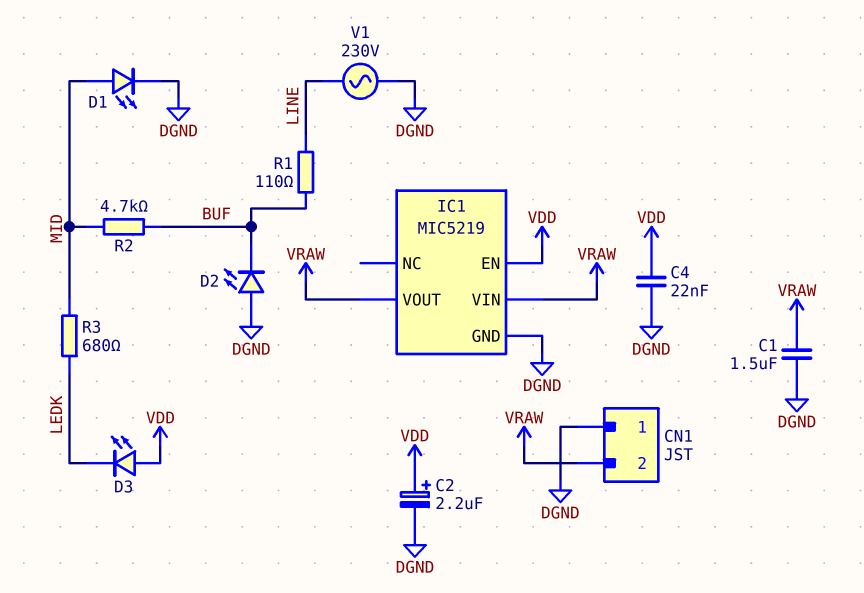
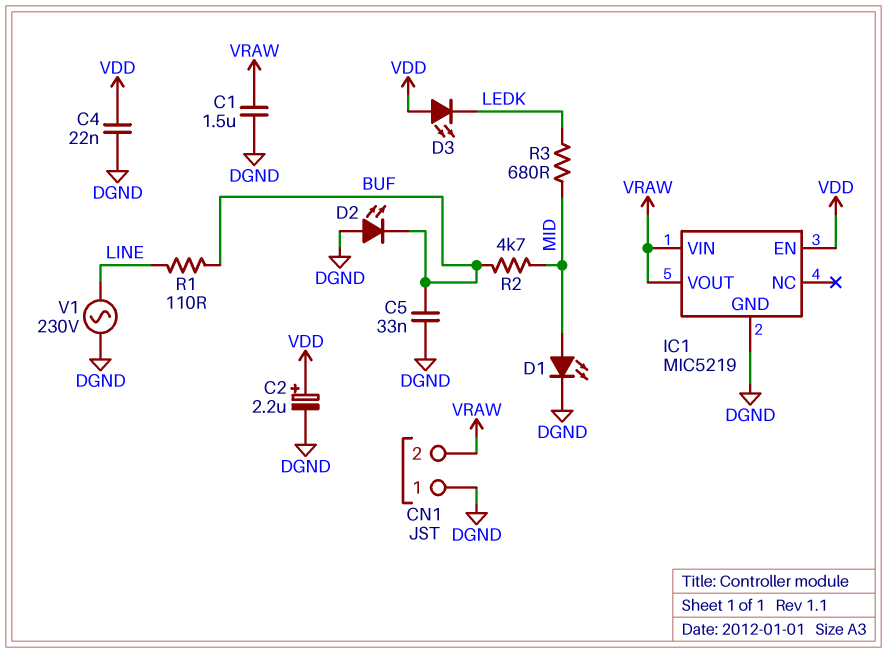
C5: none -> 33nF (BUF, DGND)

